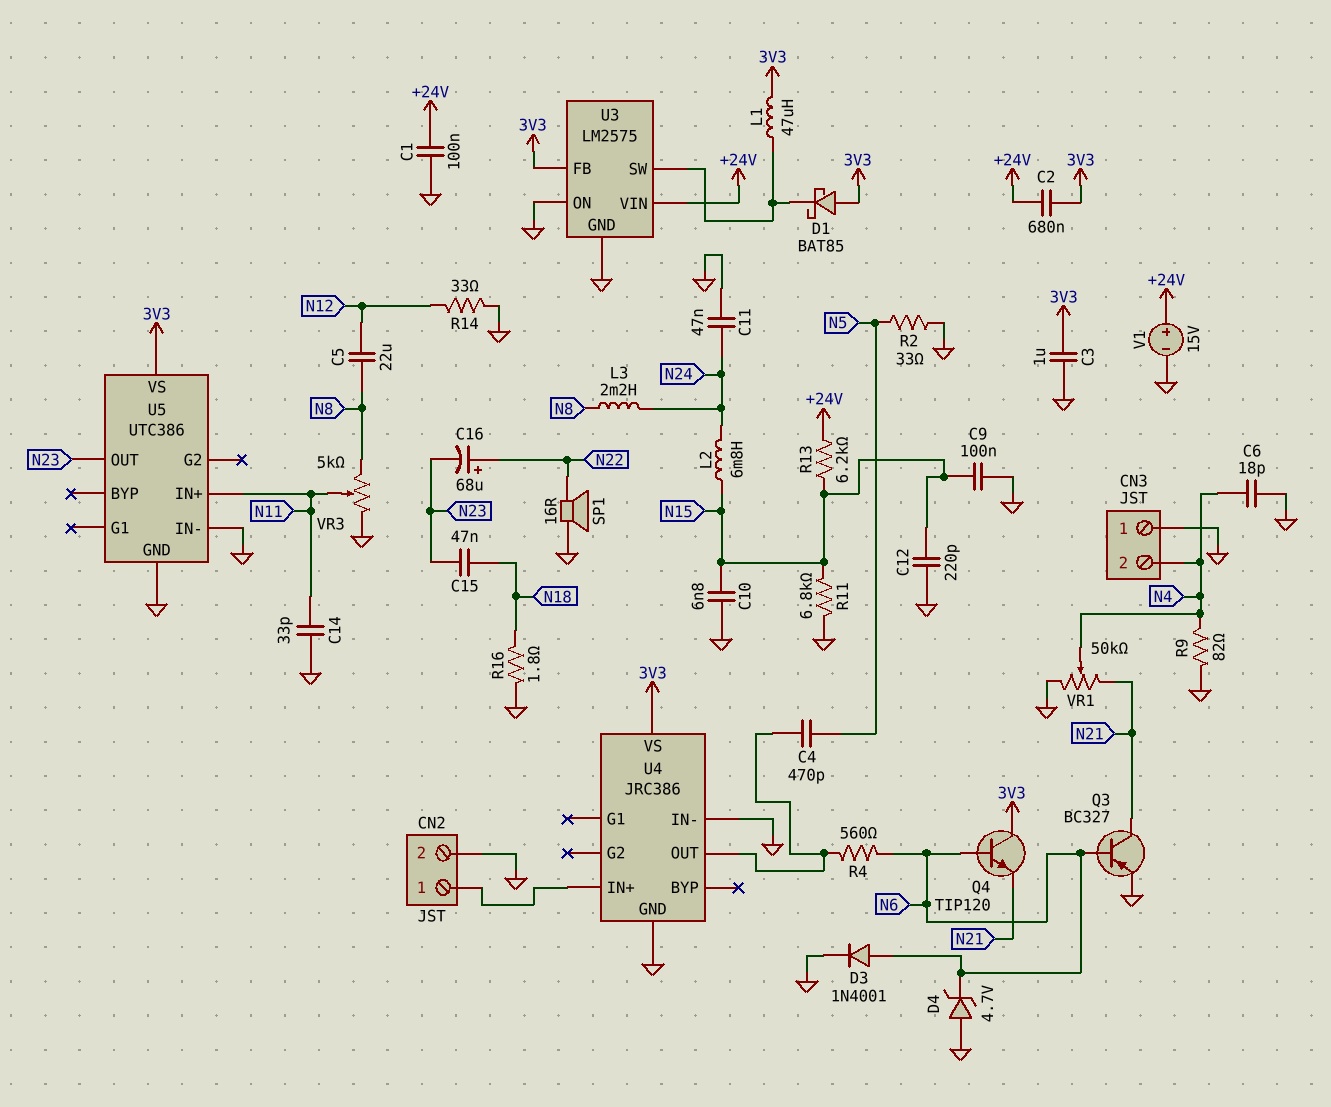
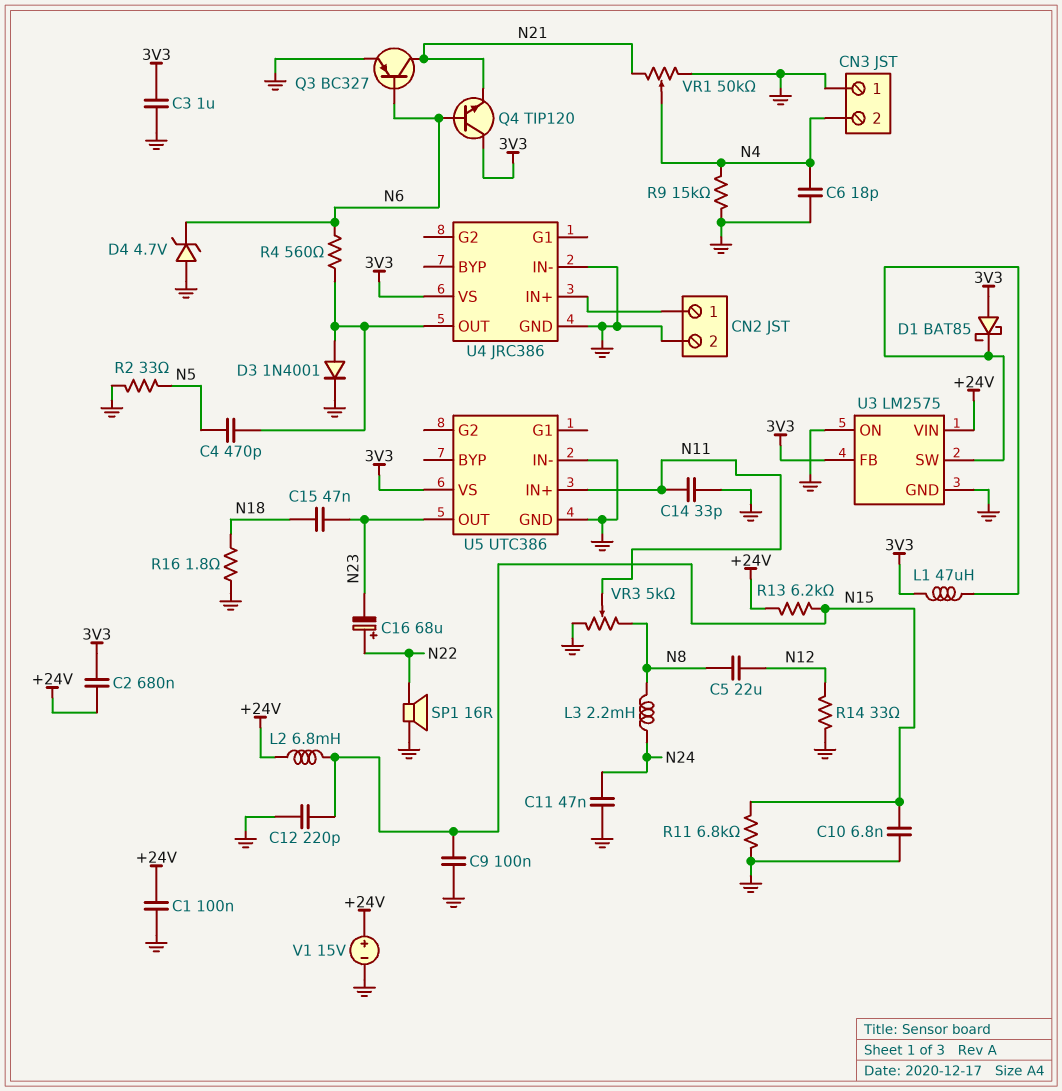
D3: diode 1N4001 (A N6, K GND) -> diode 1N4001 (A U4/OUT, K GND)
L2: 6.8mH (N15, N24) -> 6.8mH (+24V, N15)
R9: 82 (GND, N4) -> 15k (GND, N4)

